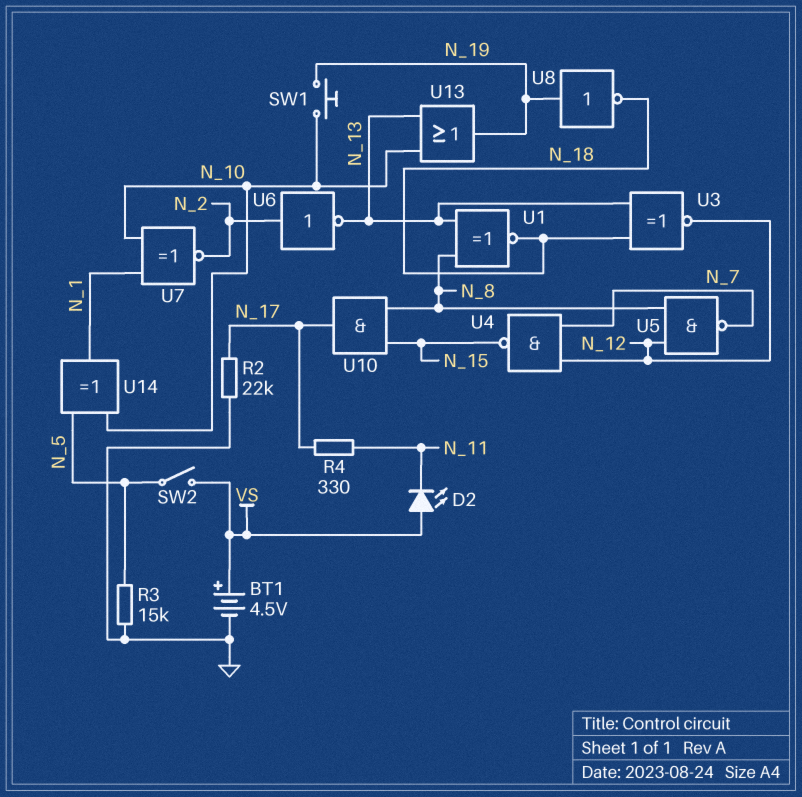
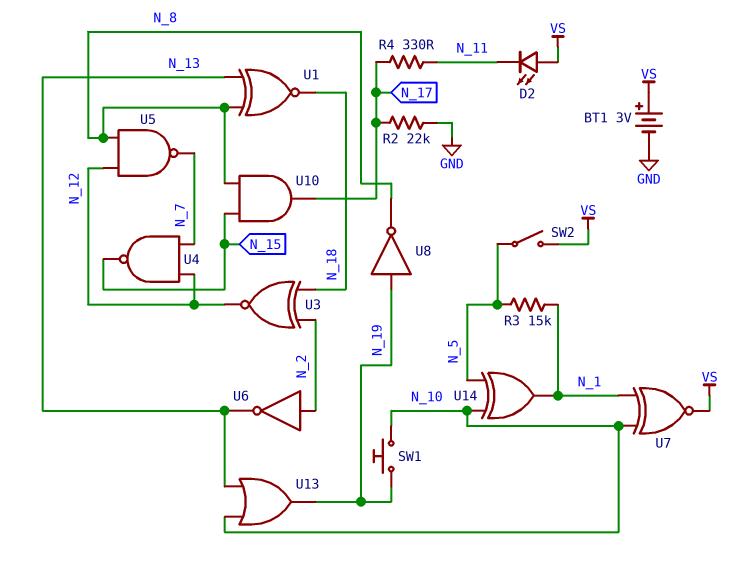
BT1: 4.5V (plus VS, minus GND) -> 3V (plus VS, minus GND)
R3: 15k (GND, N_5) -> 15k (N_1, N_5)
U3: XNOR (in N_13, in N_18, out N_12) -> XNOR (in N_2, in N_18, out N_12)
U7: XNOR (in N_1, in N_10, out N_2) -> XNOR (in N_1, in N_10, out VS)
U8: NOT (in N_19, out N_18) -> NOT (in N_19, out N_8)

